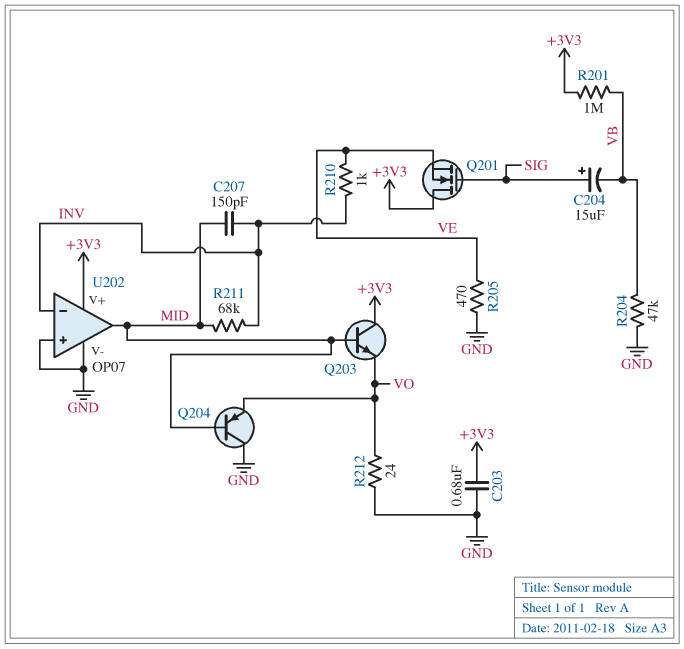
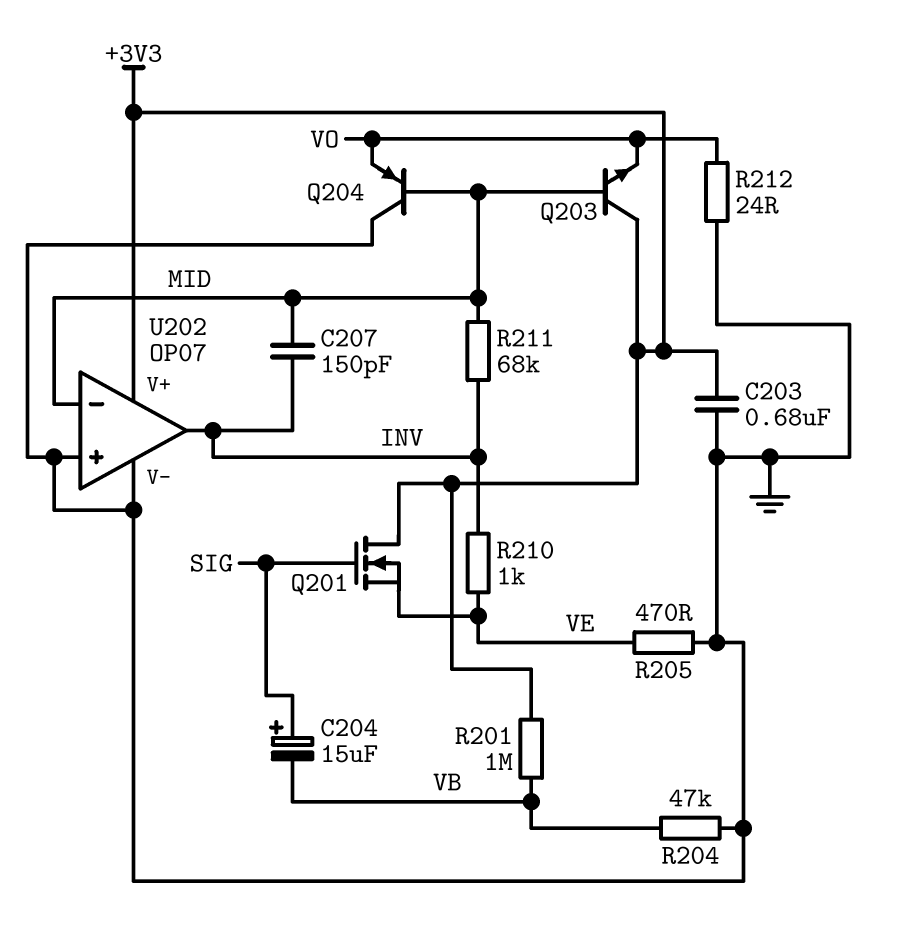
U202 pin in-: INV -> MID
U202 pin out: MID -> INV

